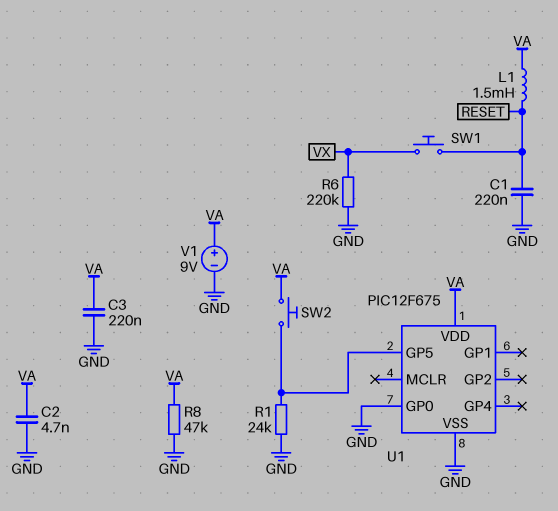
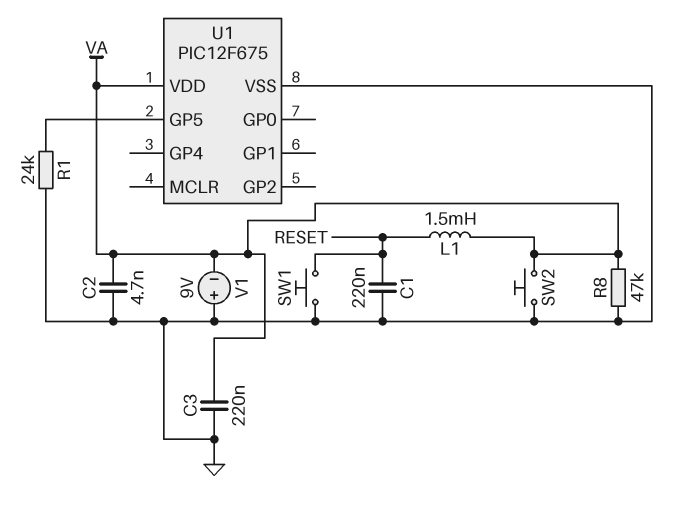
R6: 220k (GND, VX) -> none
SW1: button (RESET, VX) -> button (GND, RESET)
SW2: button (U1/GP5, VA) -> button (GND, VA)
U1 pin GP0: GND -> none
V1: 9V (plus VA, minus GND) -> 9V (plus GND, minus VA)

